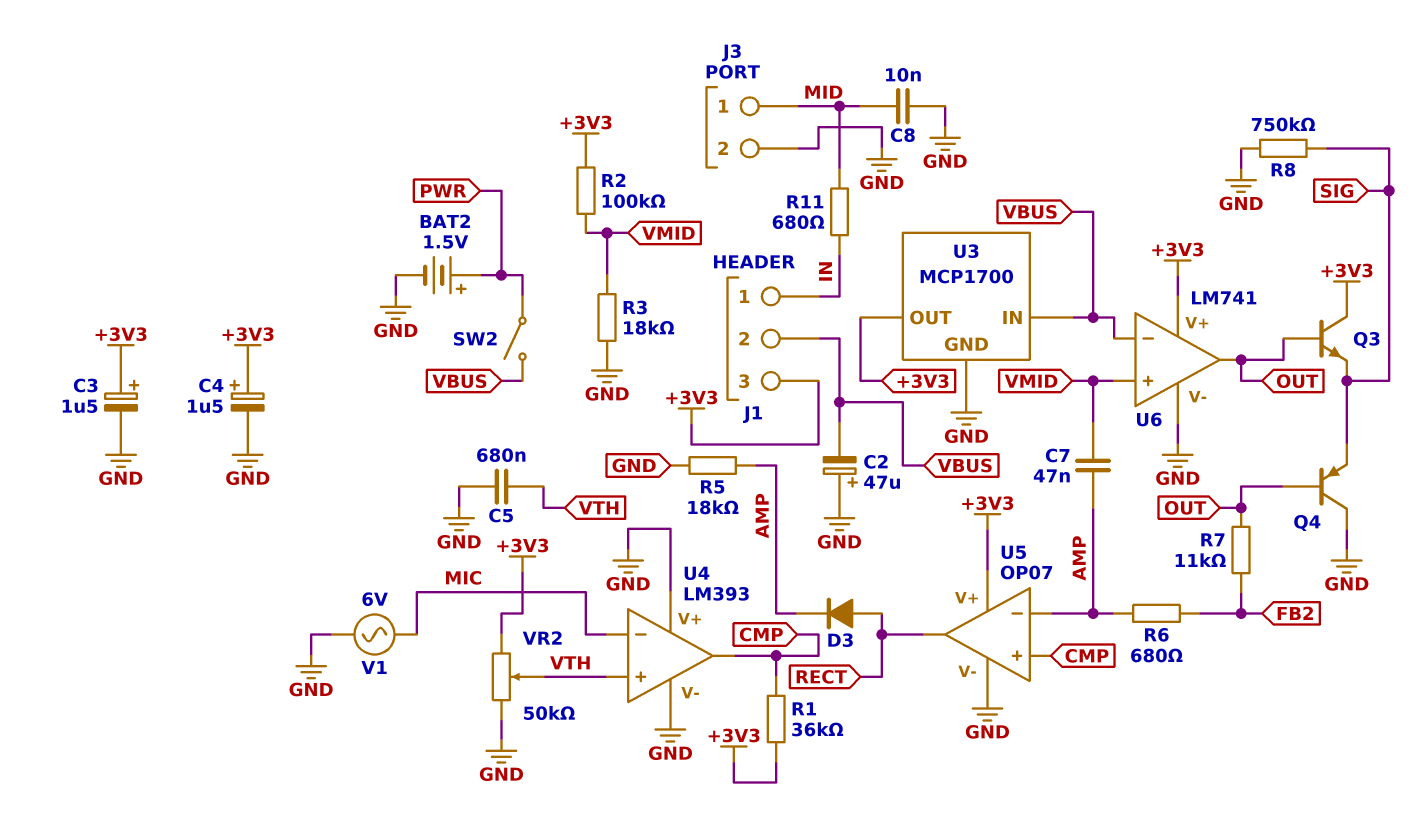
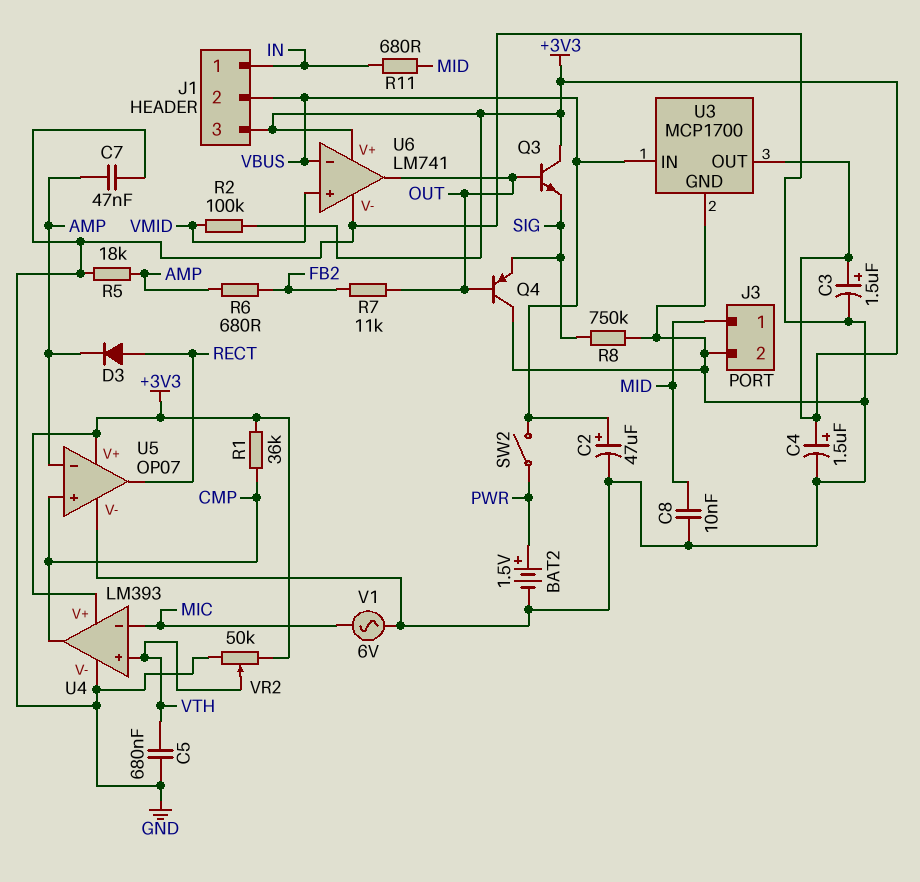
C2: 47uF (plus GND, minus VBUS) -> 47uF (plus VBUS, minus GND)
C7: 47nF (AMP, VMID) -> 47nF (AMP, GND)
R3: 18k (GND, VMID) -> none
U4 pin V+: GND -> +3V3

